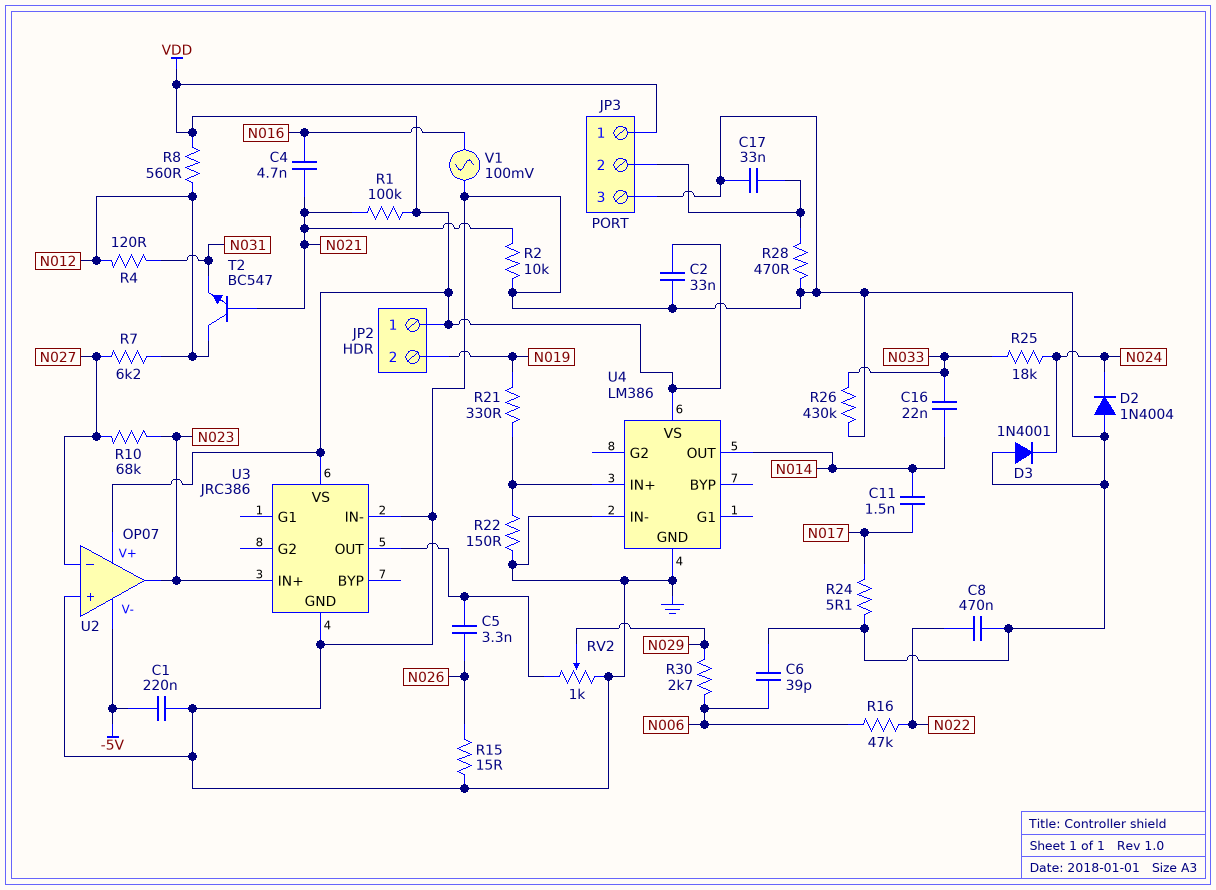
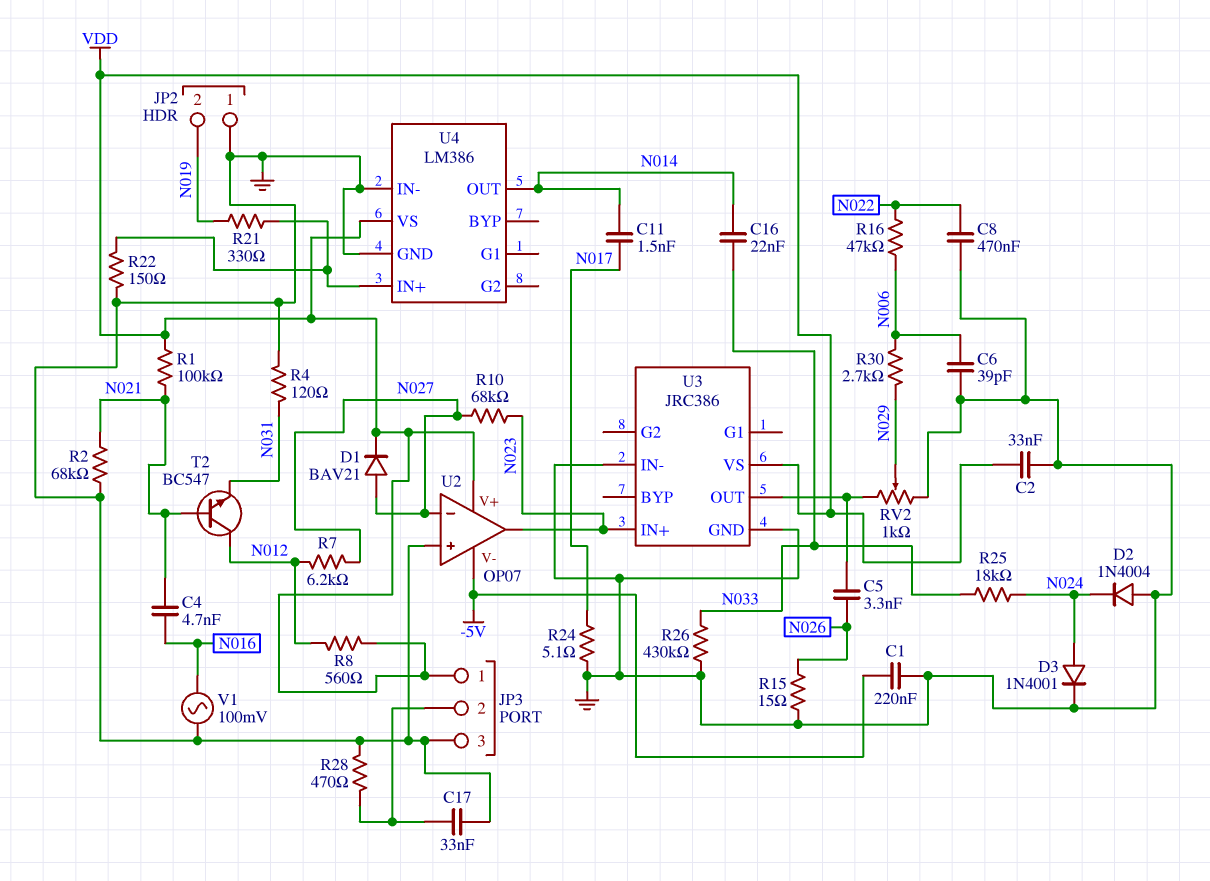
D1: none -> diode BAV21 (A N027, K VDD)
D3: diode 1N4001 (A GND, K N024) -> diode 1N4001 (A N024, K GND)
JP2 pin 1: VDD -> GND
R2: 10k (GND, N021) -> 68k (GND, N021)
R4: 120 (N012, N031) -> 120 (GND, N031)

